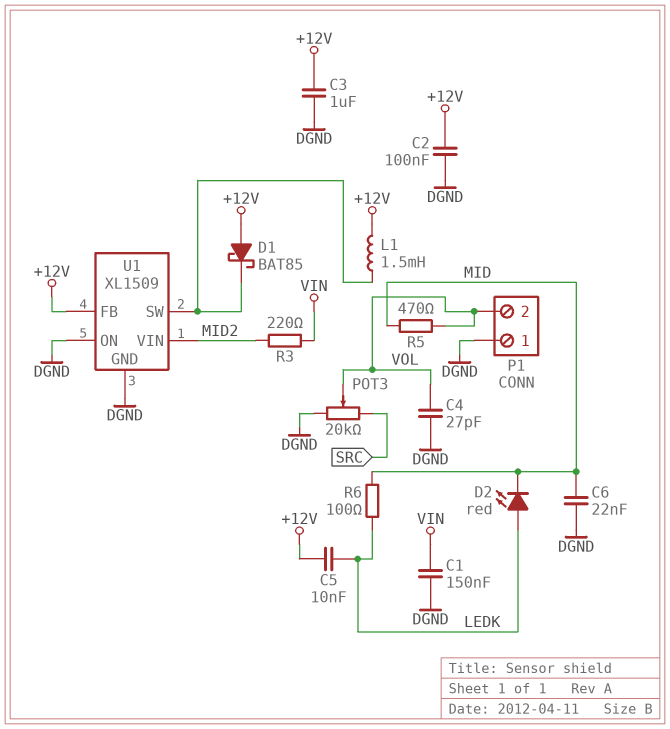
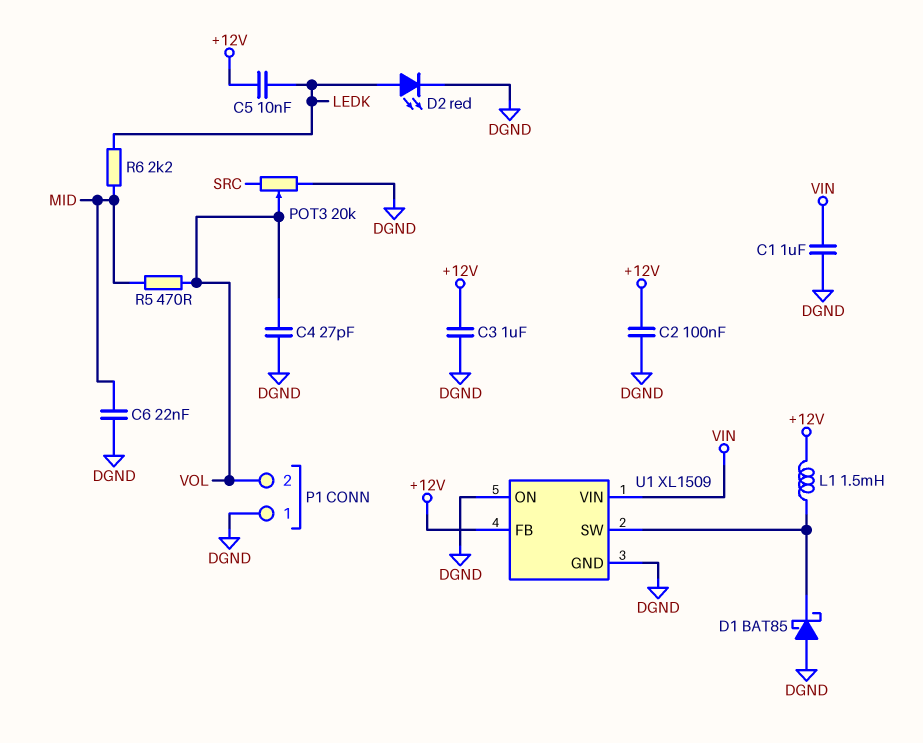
C1: 150nF (DGND, VIN) -> 1uF (DGND, VIN)
D1: schottky BAT85 (A +12V, K U1/SW) -> schottky BAT85 (A DGND, K U1/SW)
D2: LED red (A LEDK, K MID) -> LED red (A LEDK, K DGND)
R3: 220 (MID2, VIN) -> none
R6: 100 (LEDK, MID) -> 2.2k (LEDK, MID)
U1 pin VIN: MID2 -> VIN

